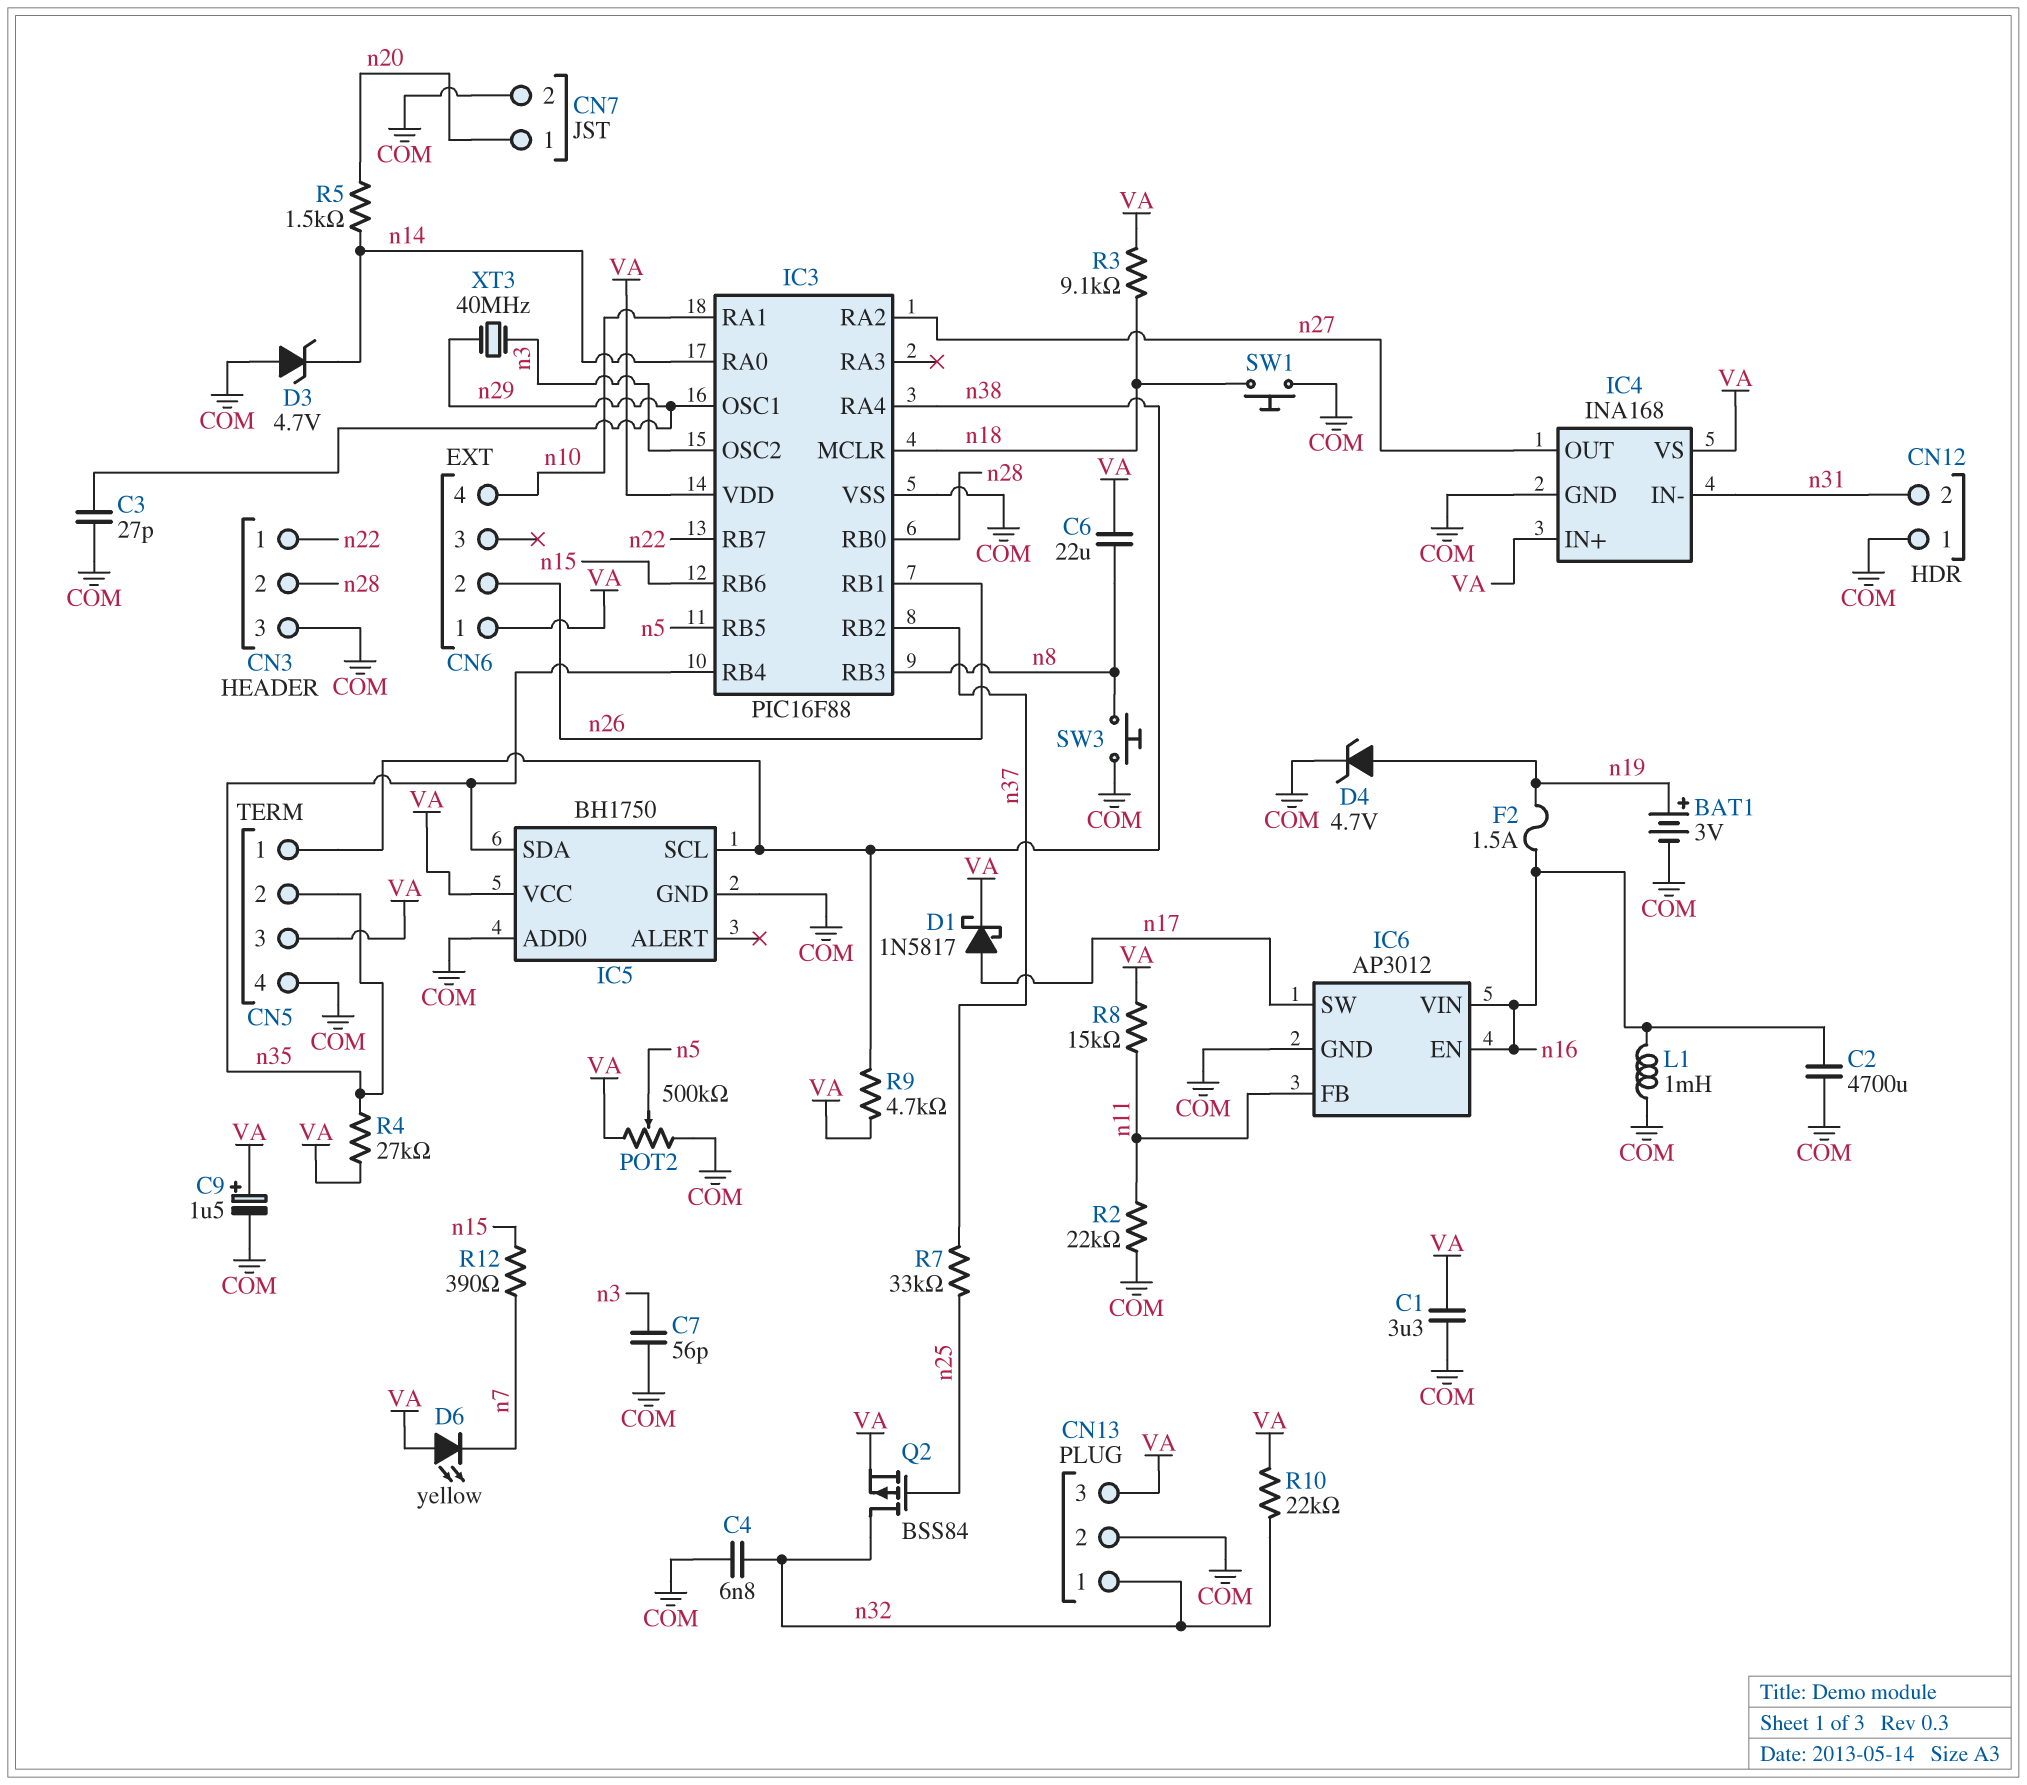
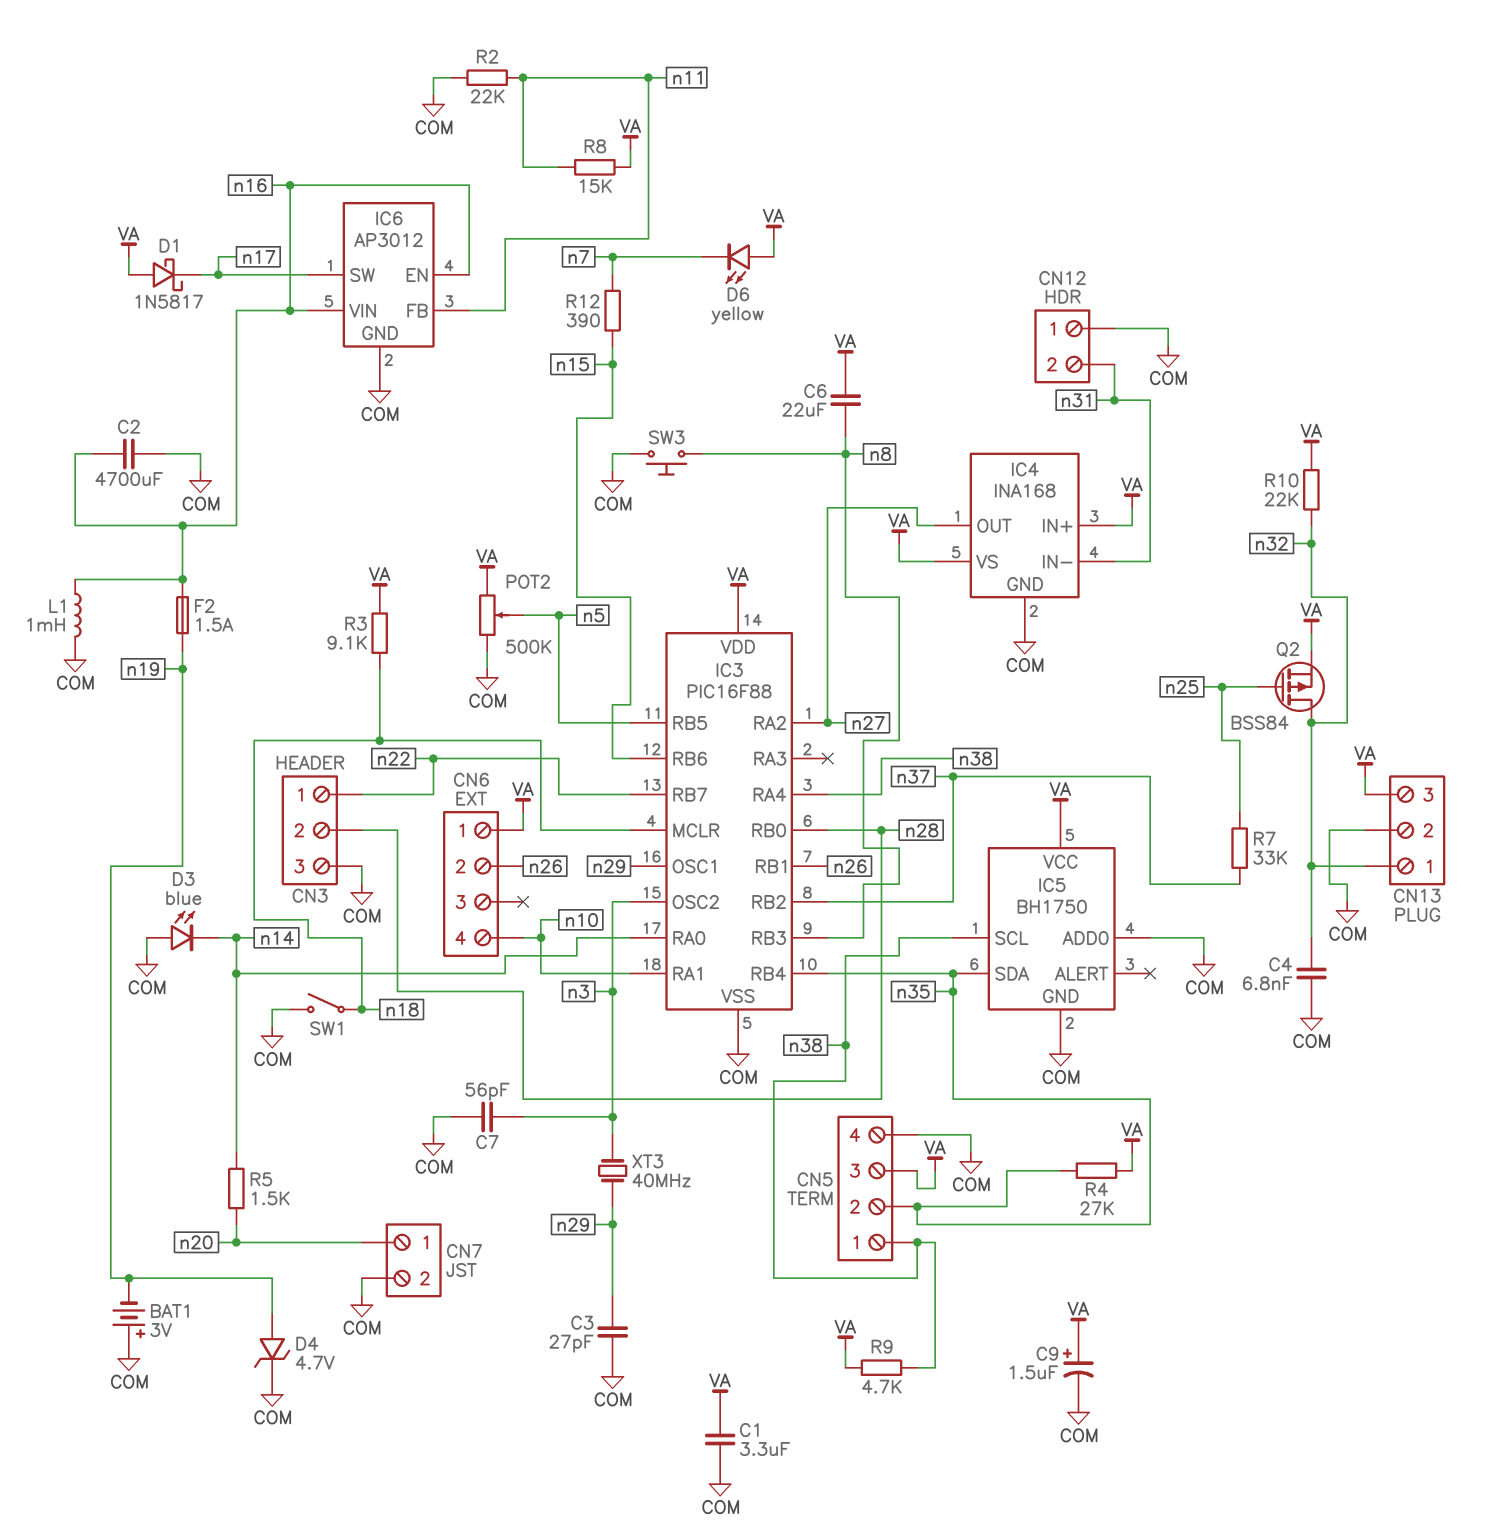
BAT1: 3V (plus n19, minus COM) -> 3V (plus COM, minus n19)
D1: schottky 1N5817 (A n17, K VA) -> schottky 1N5817 (A VA, K n17)
D3: zener 4.7V (A COM, K n14) -> LED blue (A COM, K n14)
SW1: button (COM, n18) -> switch (COM, n18)

